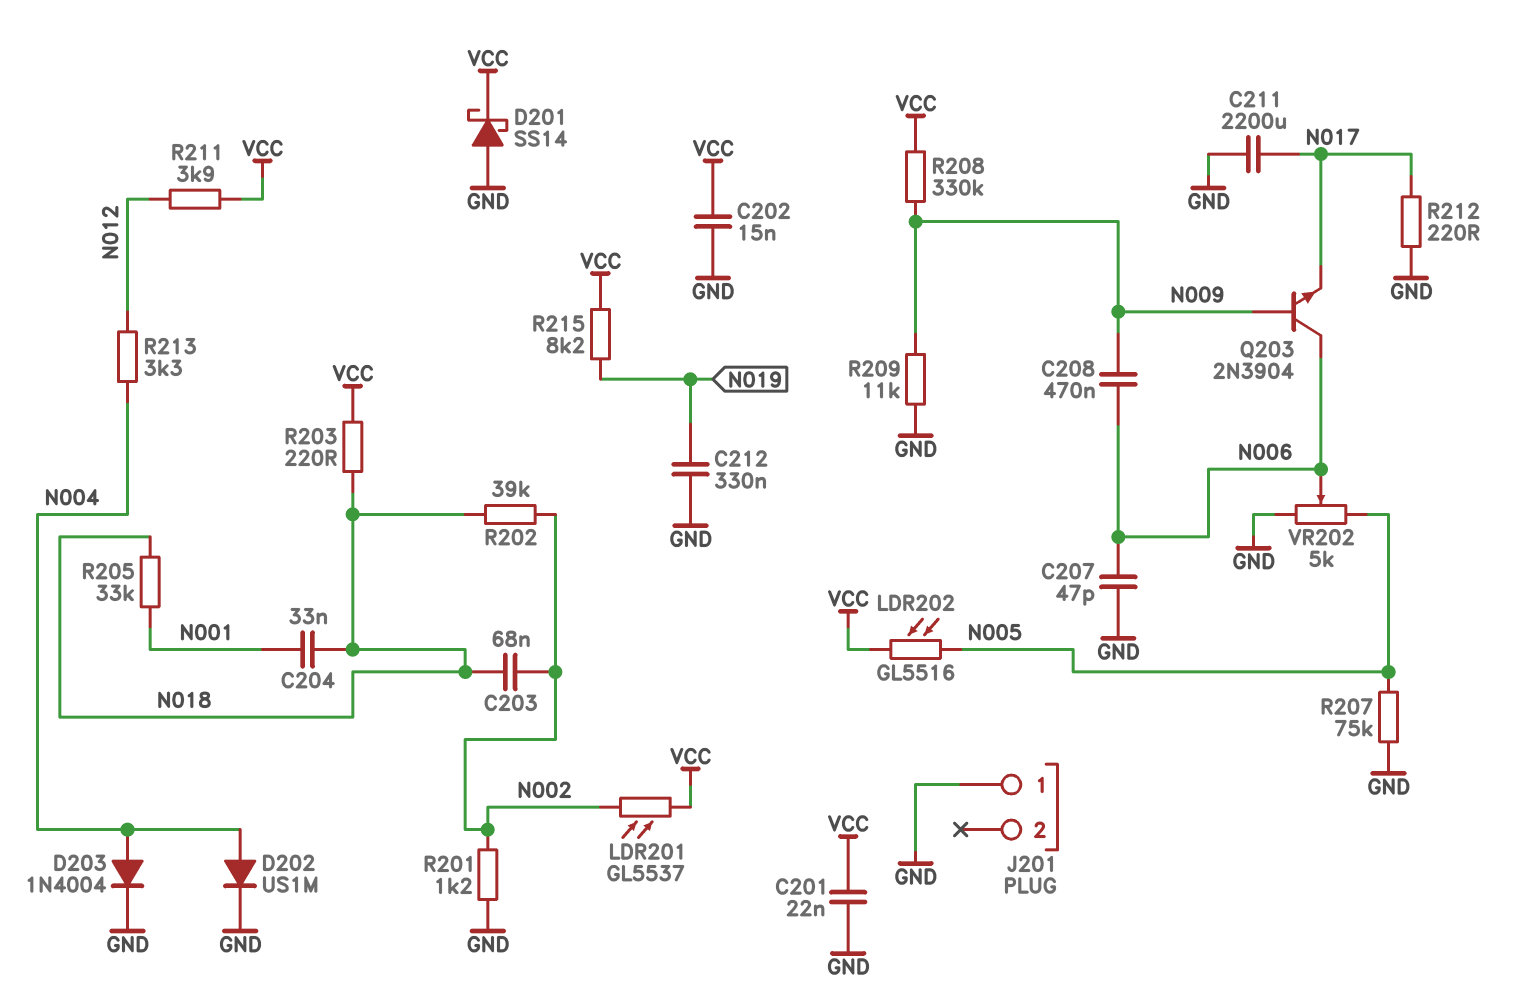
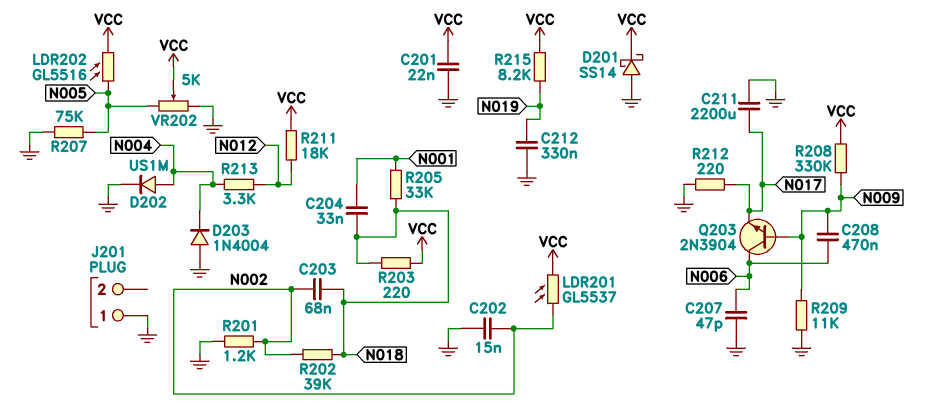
C202: 15nF (GND, VCC) -> 15nF (GND, N002)
D203: diode 1N4004 (A N004, K GND) -> diode 1N4004 (A GND, K N004)
R211: 3.9k (N012, VCC) -> 18k (N012, VCC)
VR202: 5k (GND, N005, wiper N006) -> 5k (GND, N005, wiper VCC)

